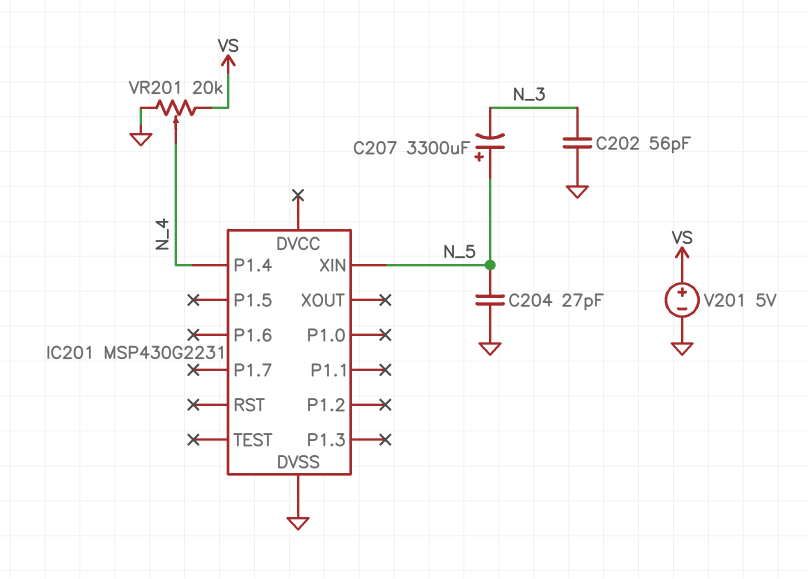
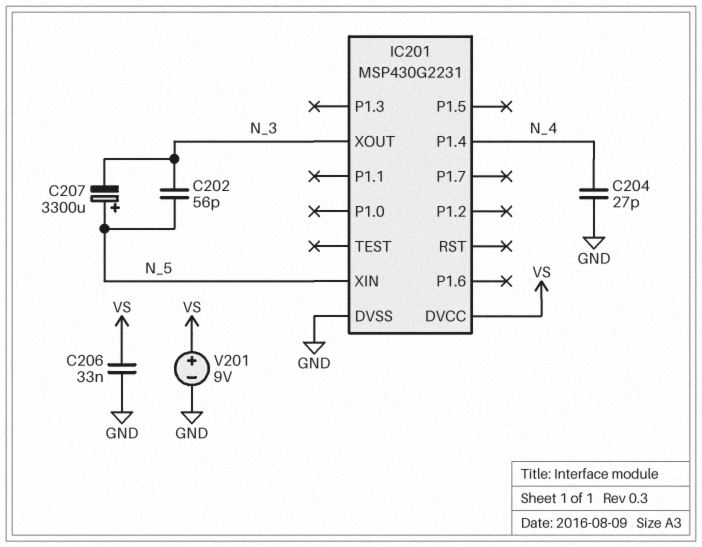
C202: 56pF (GND, N_3) -> 56pF (N_3, N_5)
C204: 27pF (GND, N_5) -> 27pF (GND, N_4)
C206: none -> 33nF (GND, VS)
IC201 pin DVCC: none -> VS
IC201 pin XOUT: none -> N_3
V201: 5V (plus VS, minus GND) -> 9V (plus VS, minus GND)
VR201: 20k (GND, VS, wiper N_4) -> none

